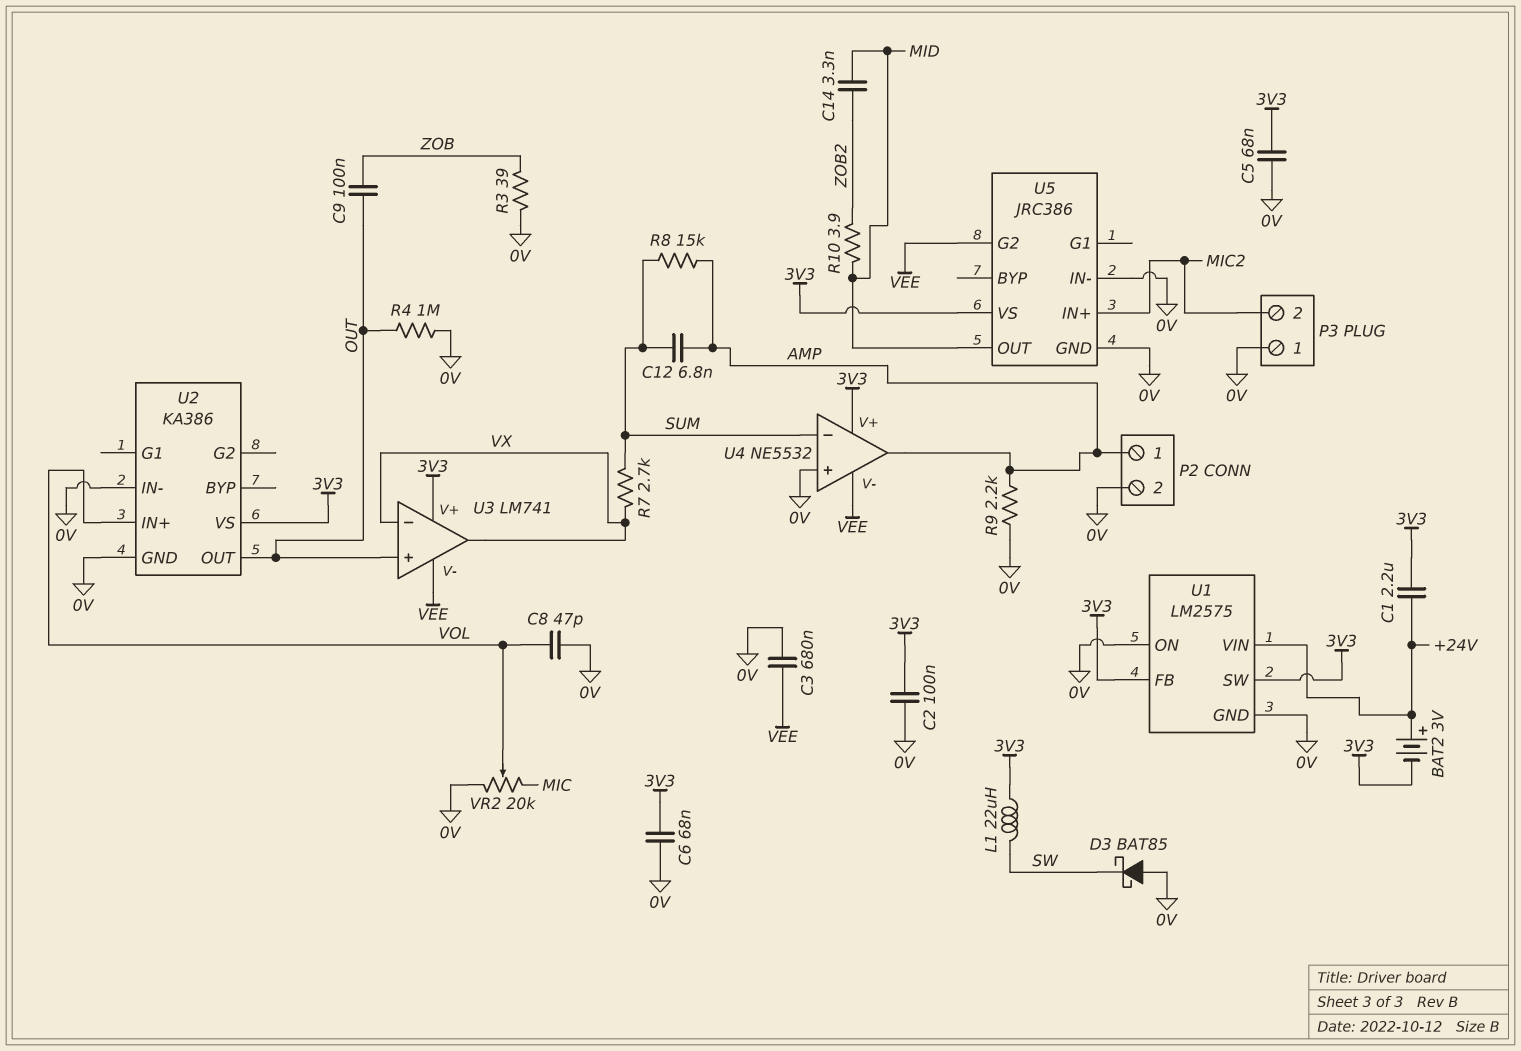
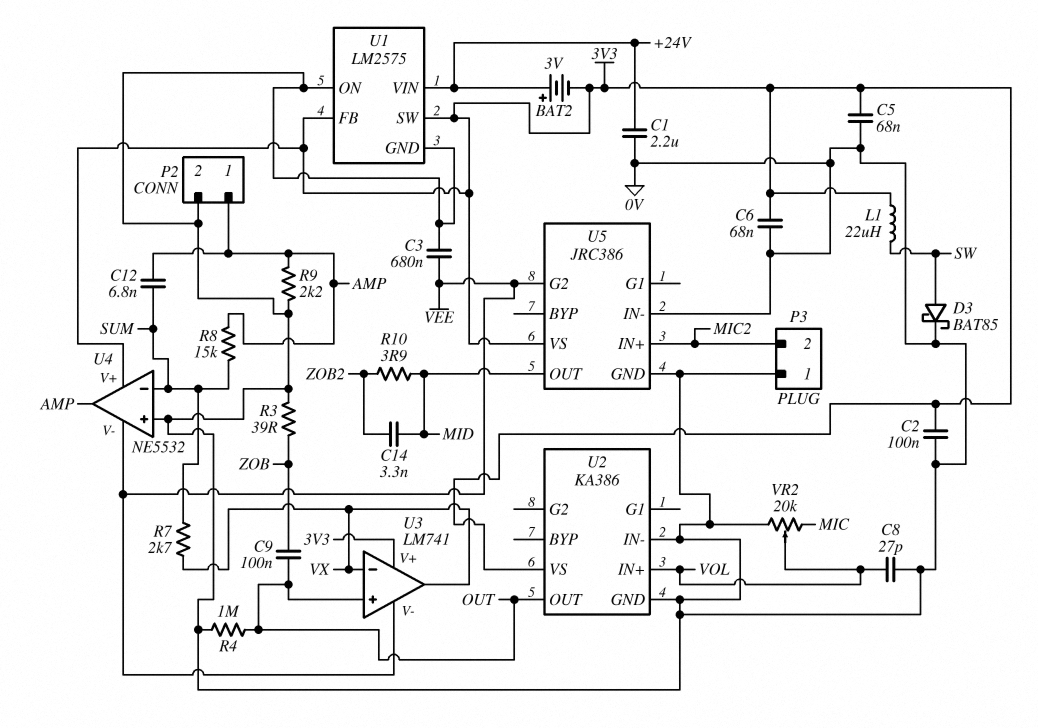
C1: 2.2uF (+24V, 3V3) -> 2.2uF (+24V, 0V)
C8: 47pF (0V, VOL) -> 27pF (0V, VOL)
D3: schottky BAT85 (A 0V, K SW) -> schottky BAT85 (A SW, K 0V)

